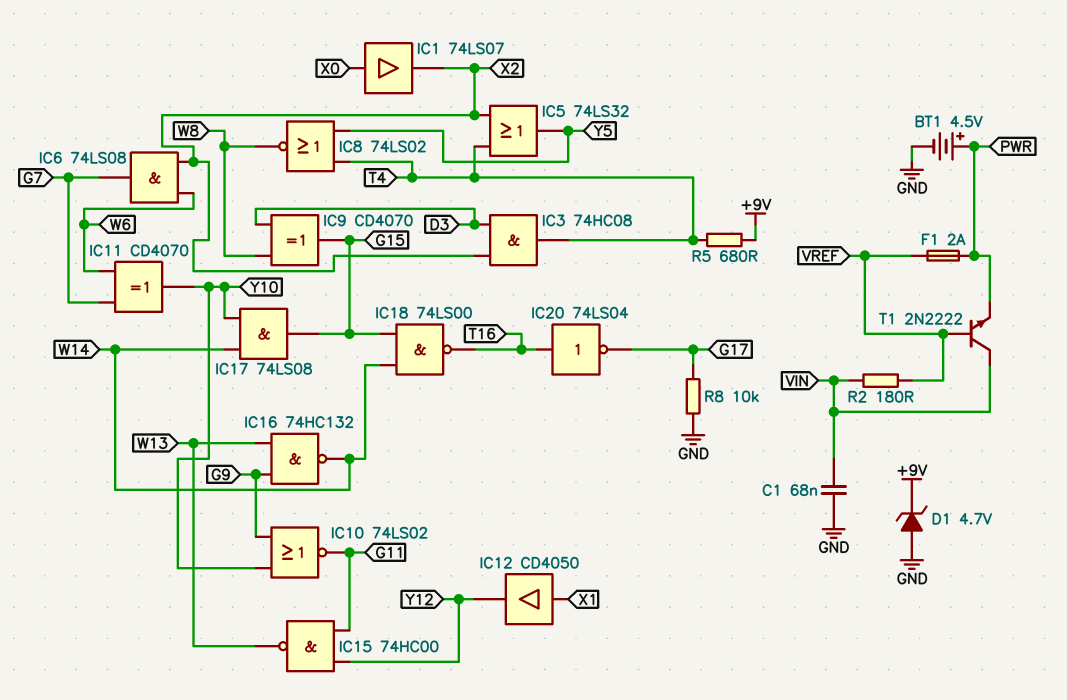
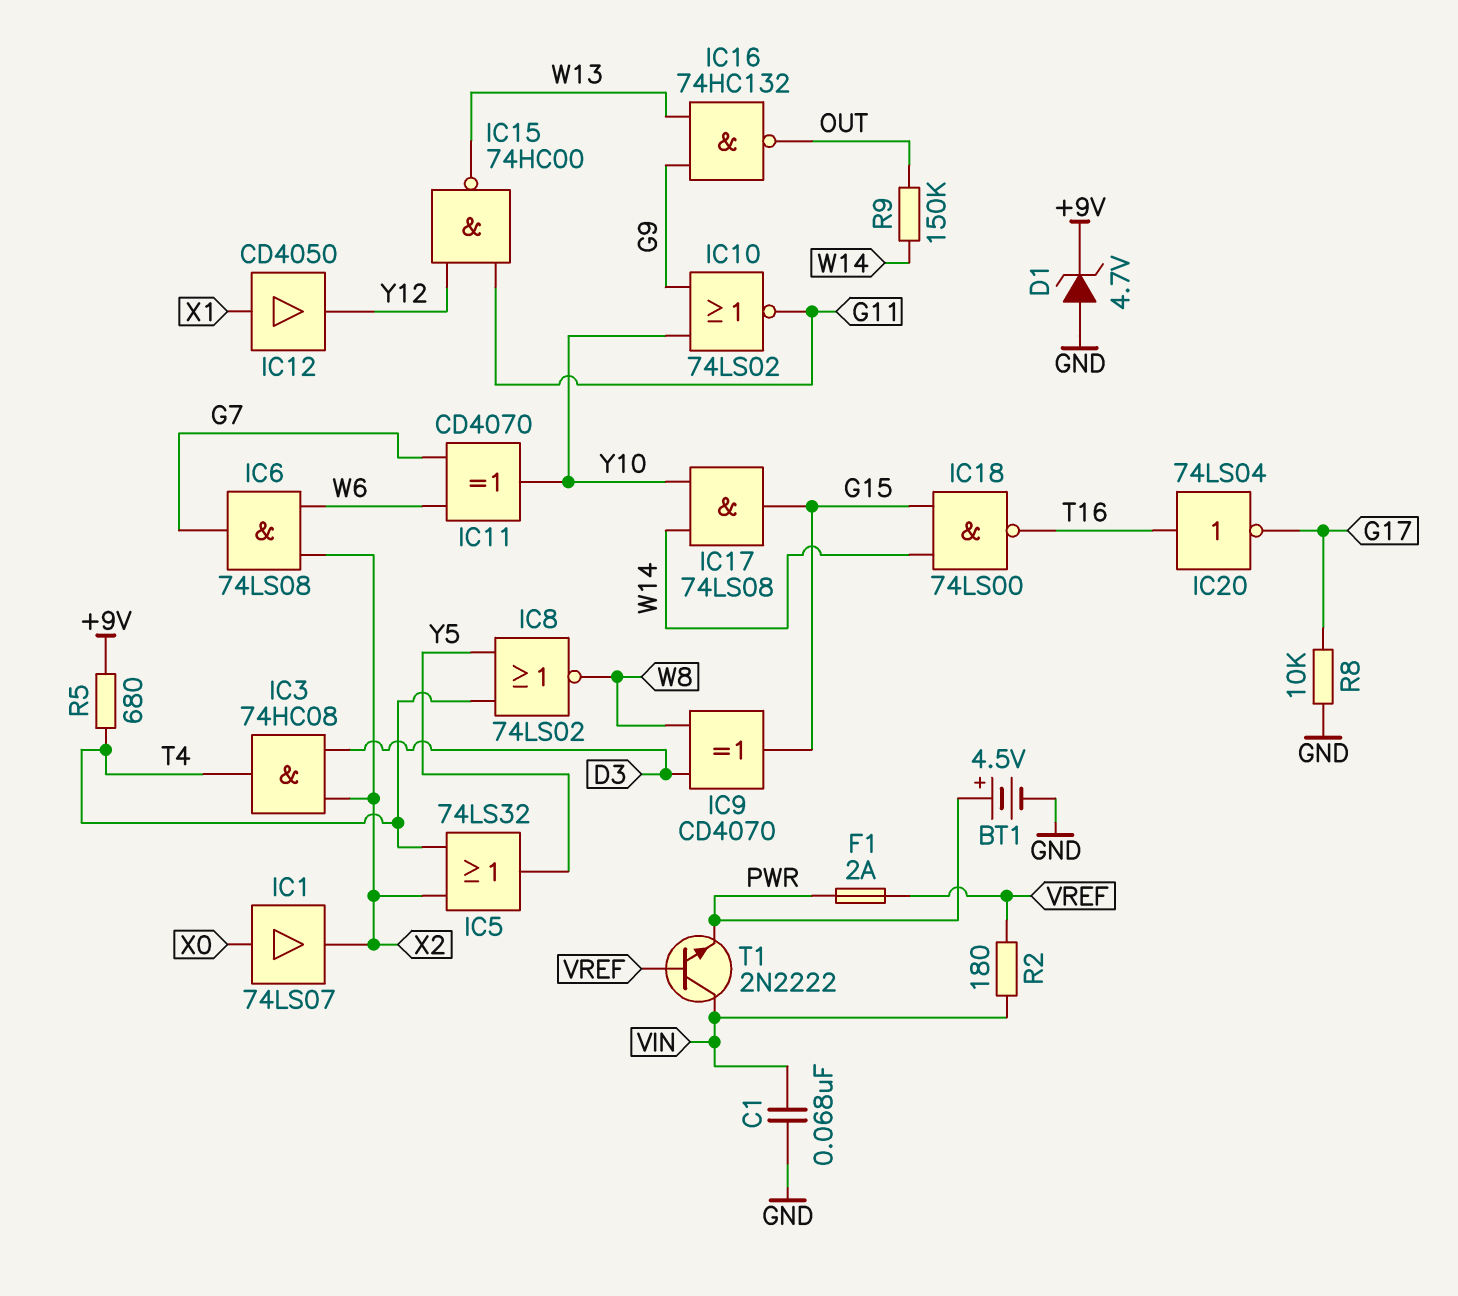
IC16: NAND 74HC132 (in G9, in W13, out W14) -> NAND 74HC132 (in G9, in W13, out OUT)
R9: none -> 150k (OUT, W14)

